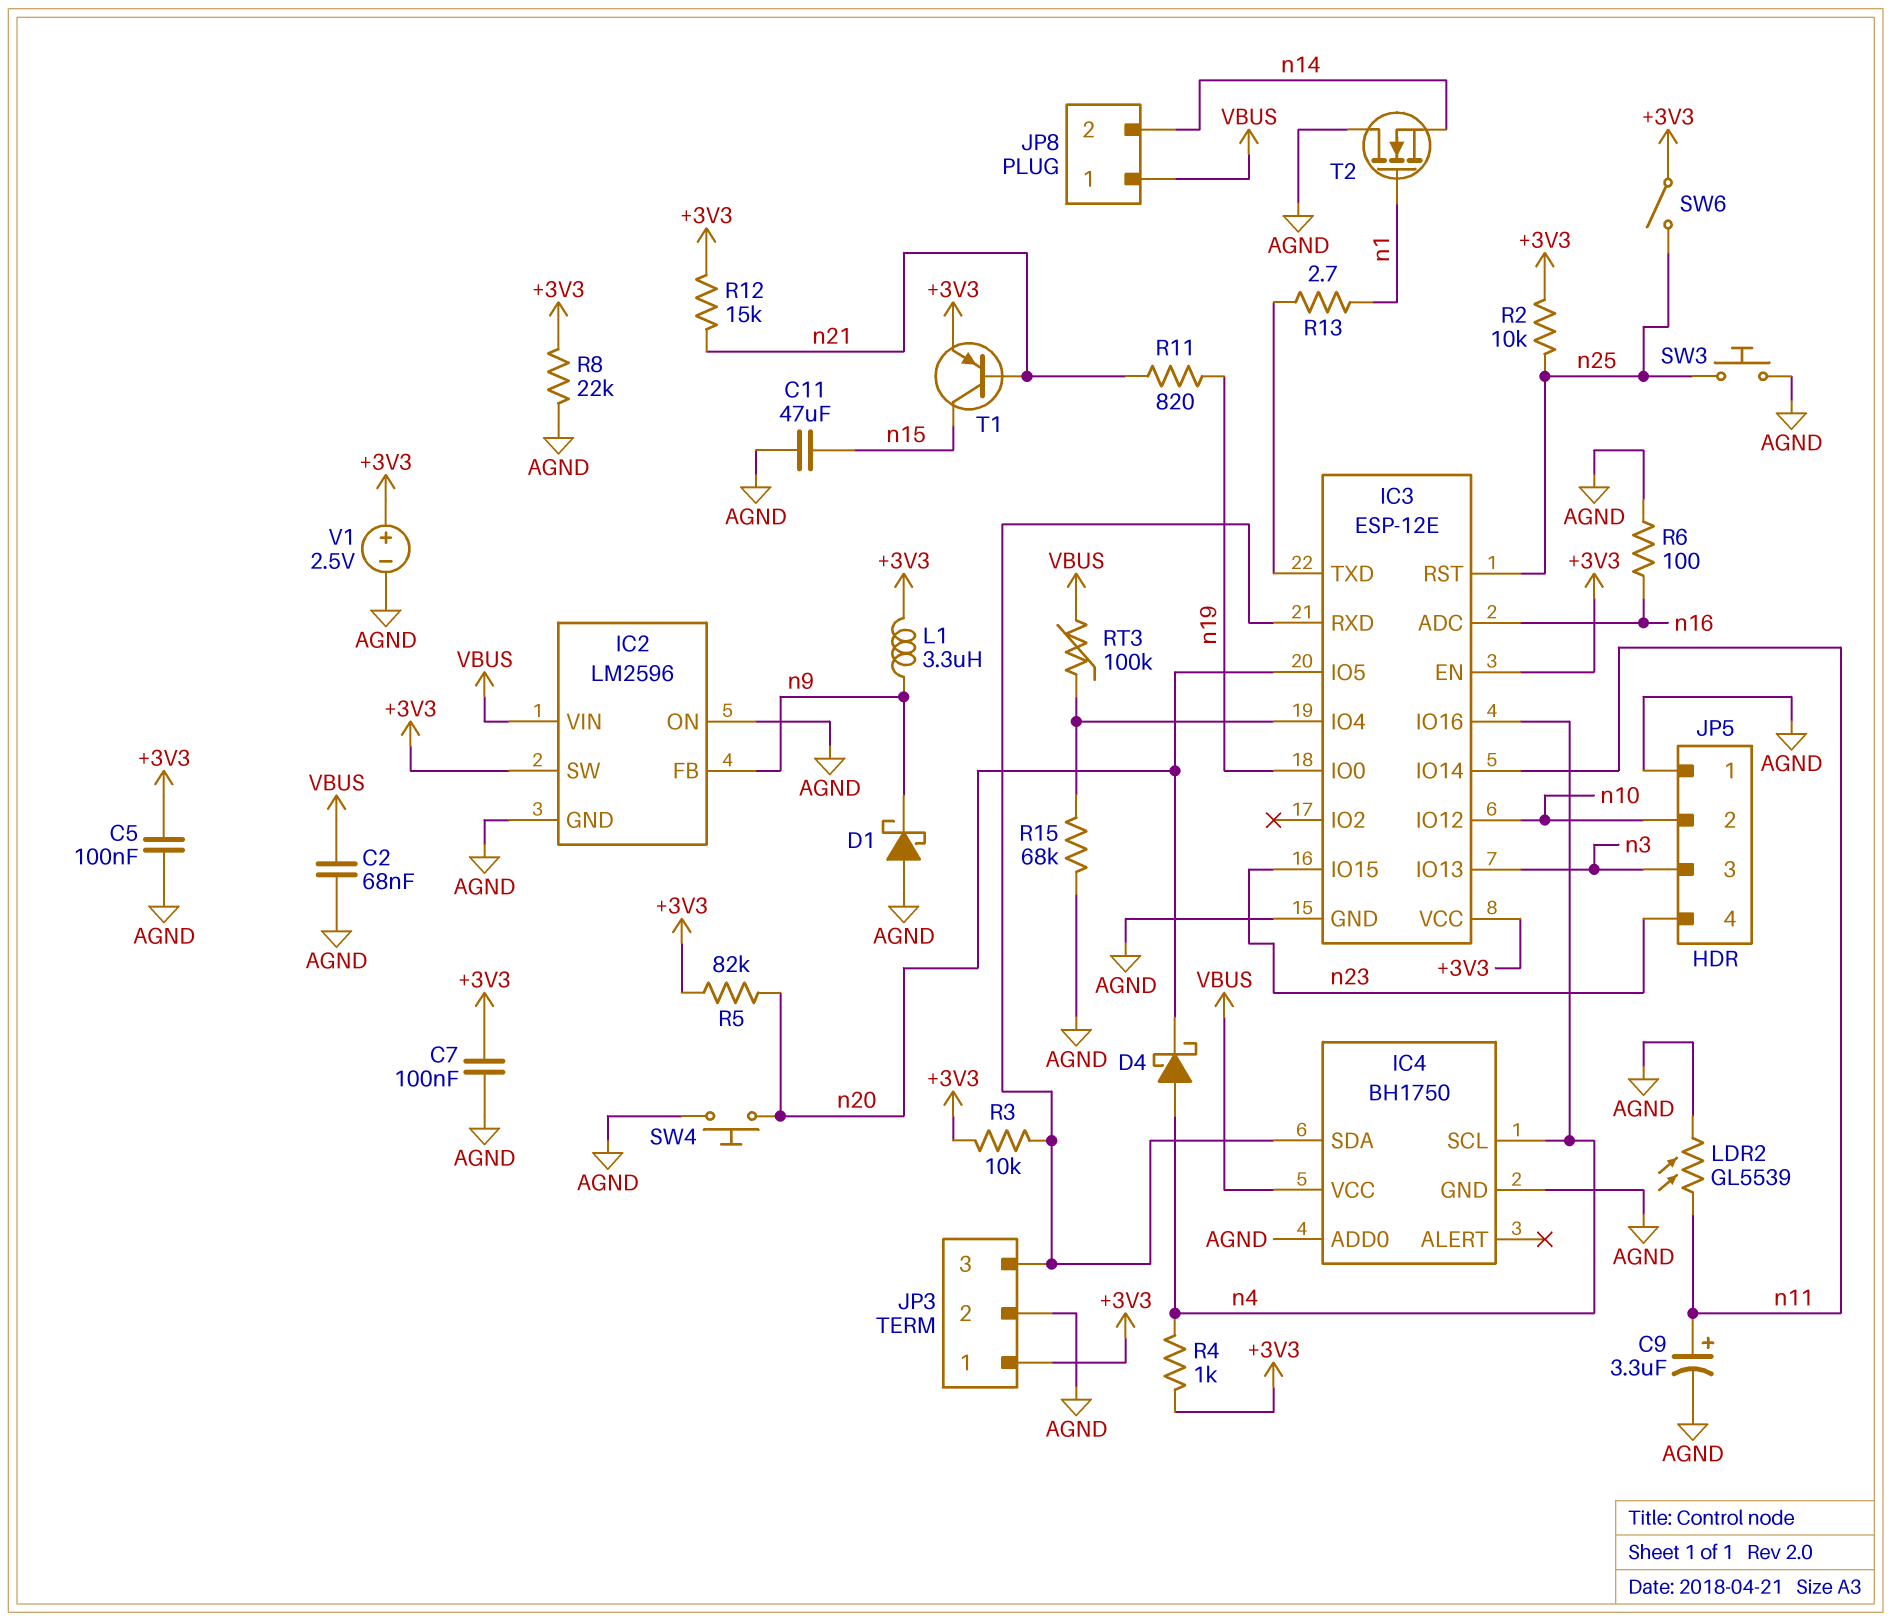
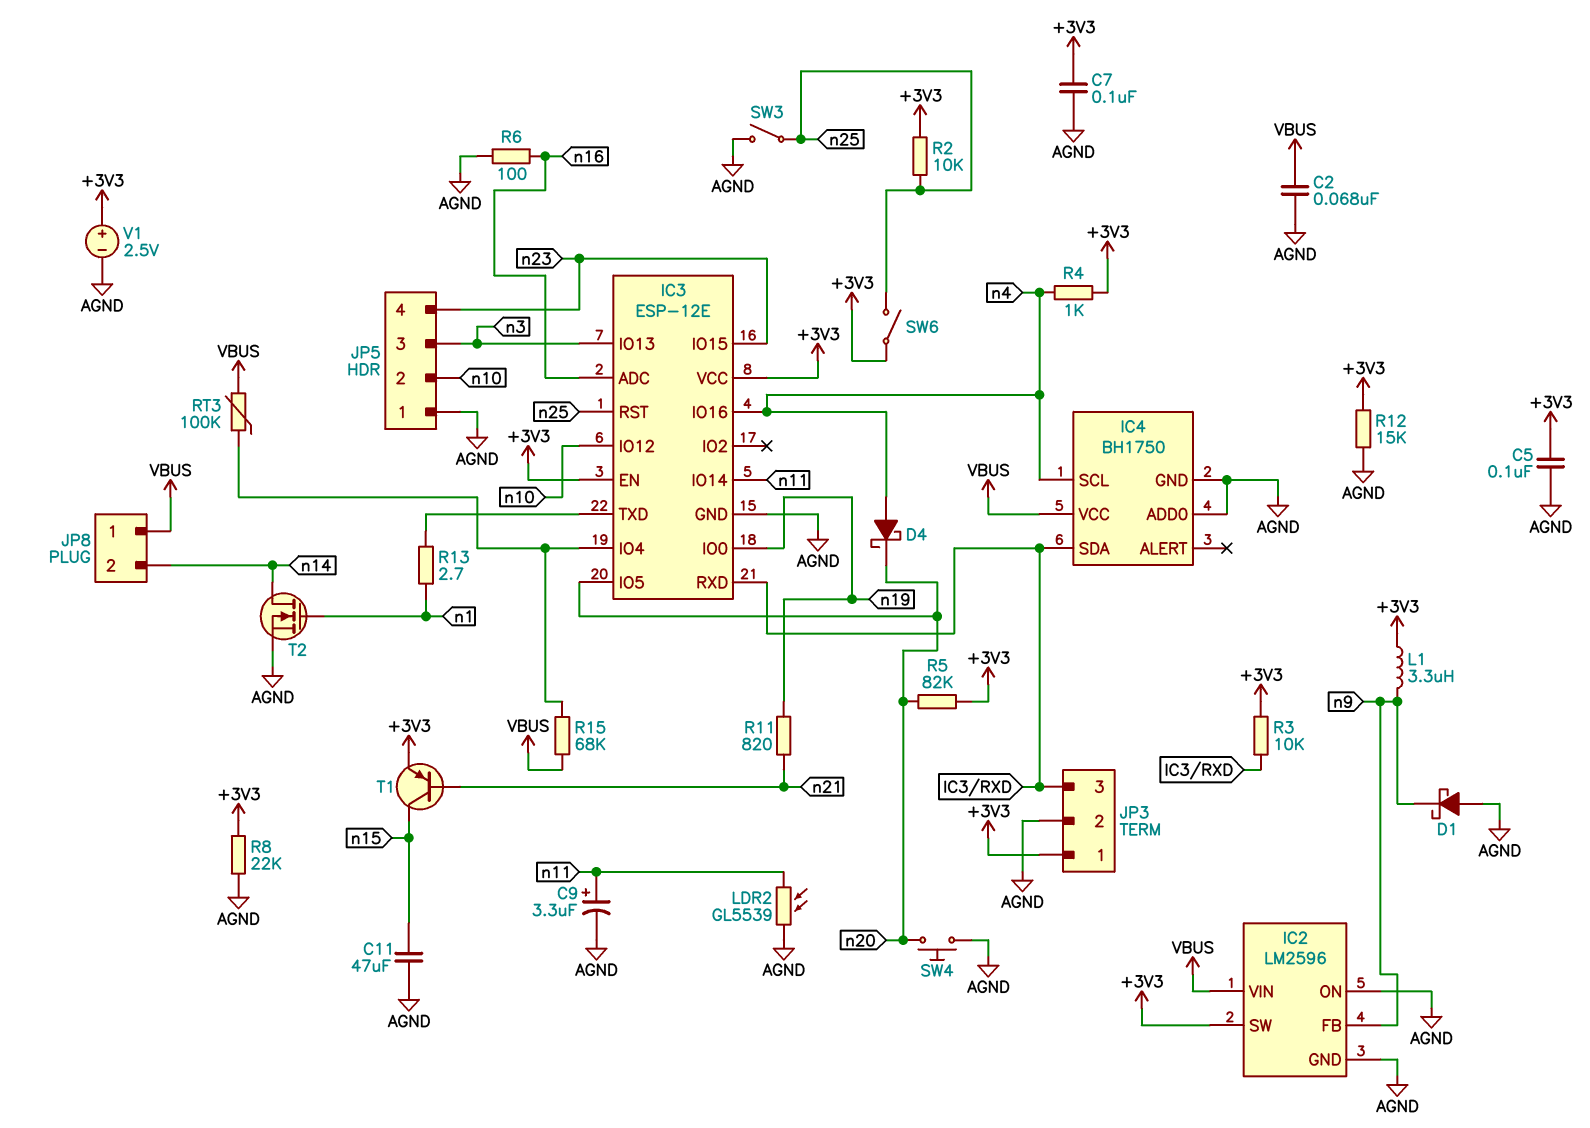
R12: 15k (+3V3, n21) -> 15k (+3V3, AGND)
R15: 68k (AGND, IC3/IO4) -> 68k (IC3/IO4, VBUS)
SW3: button (AGND, n25) -> switch (AGND, n25)
T2: NMOS (G n1, D AGND, S n14) -> NMOS (G n1, D n14, S AGND)

